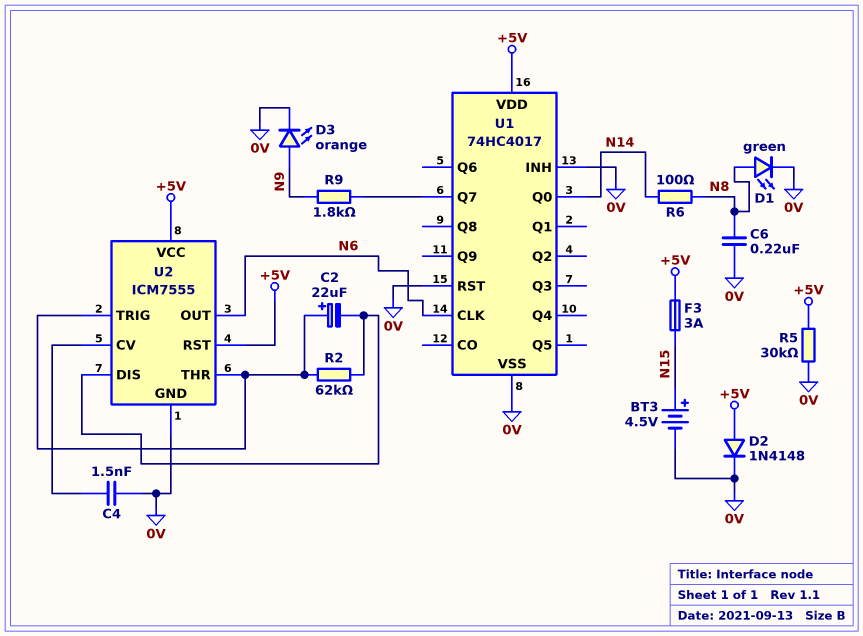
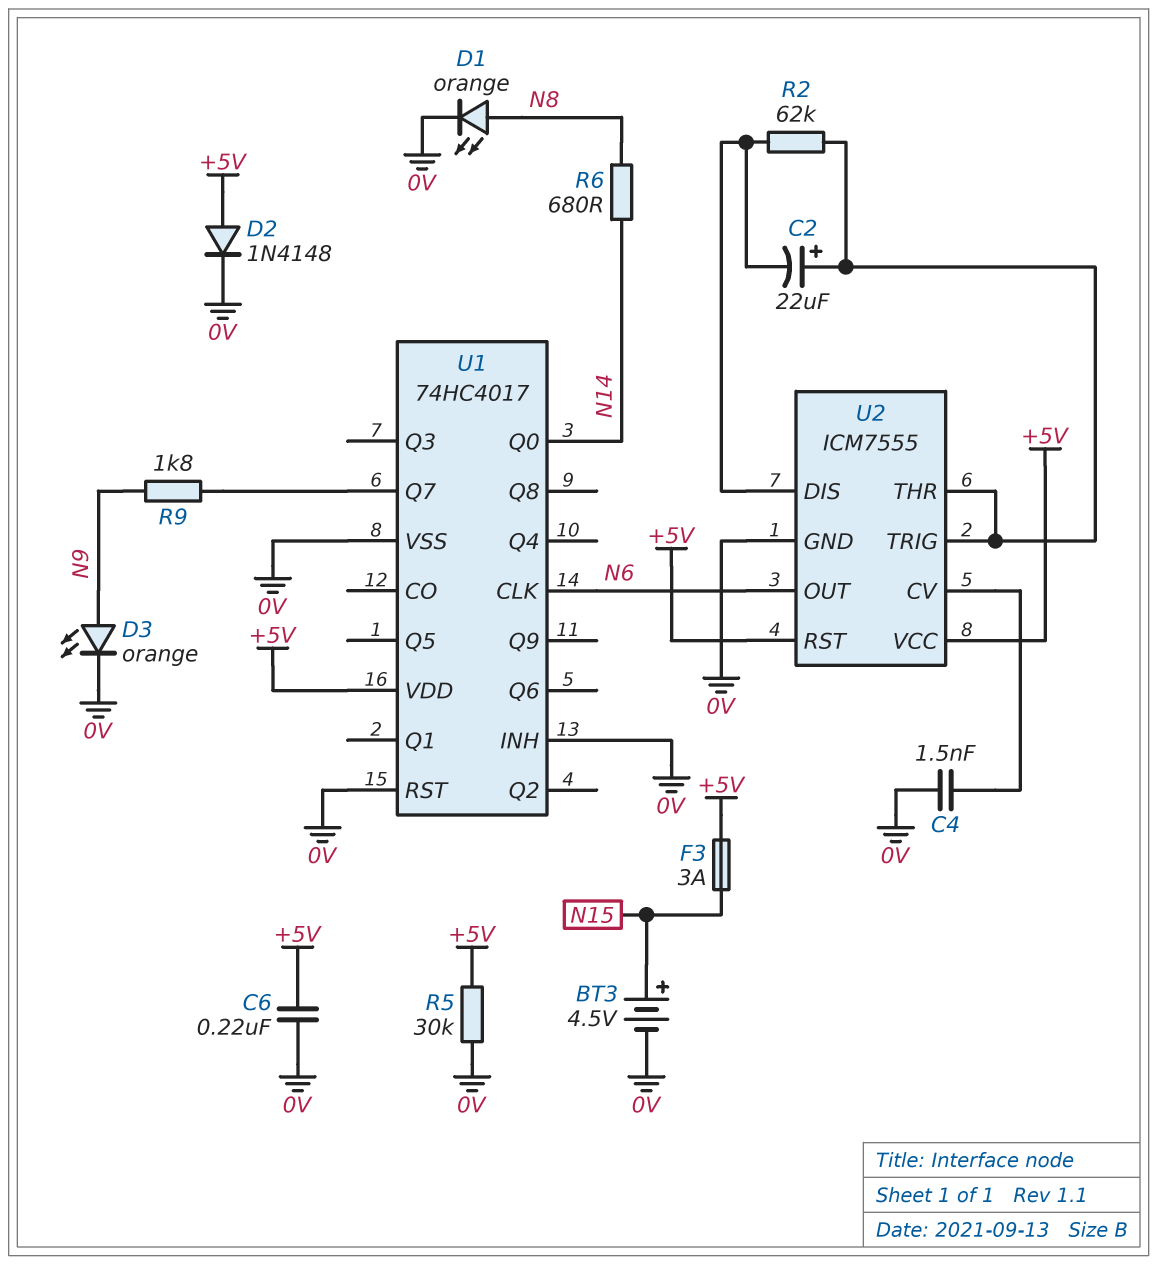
C6: 220nF (0V, N8) -> 220nF (+5V, 0V)
D1: LED green (A N8, K 0V) -> LED orange (A N8, K 0V)
R6: 100 (N8, N14) -> 680 (N8, N14)

